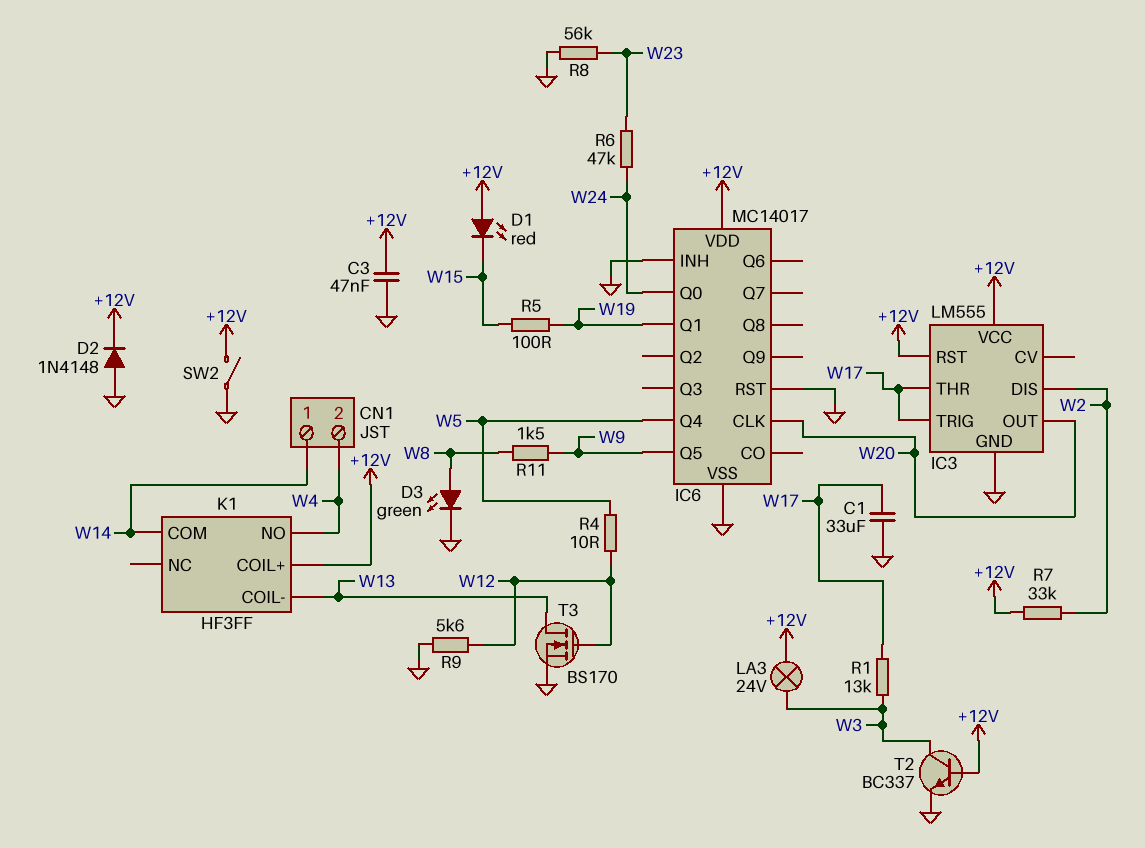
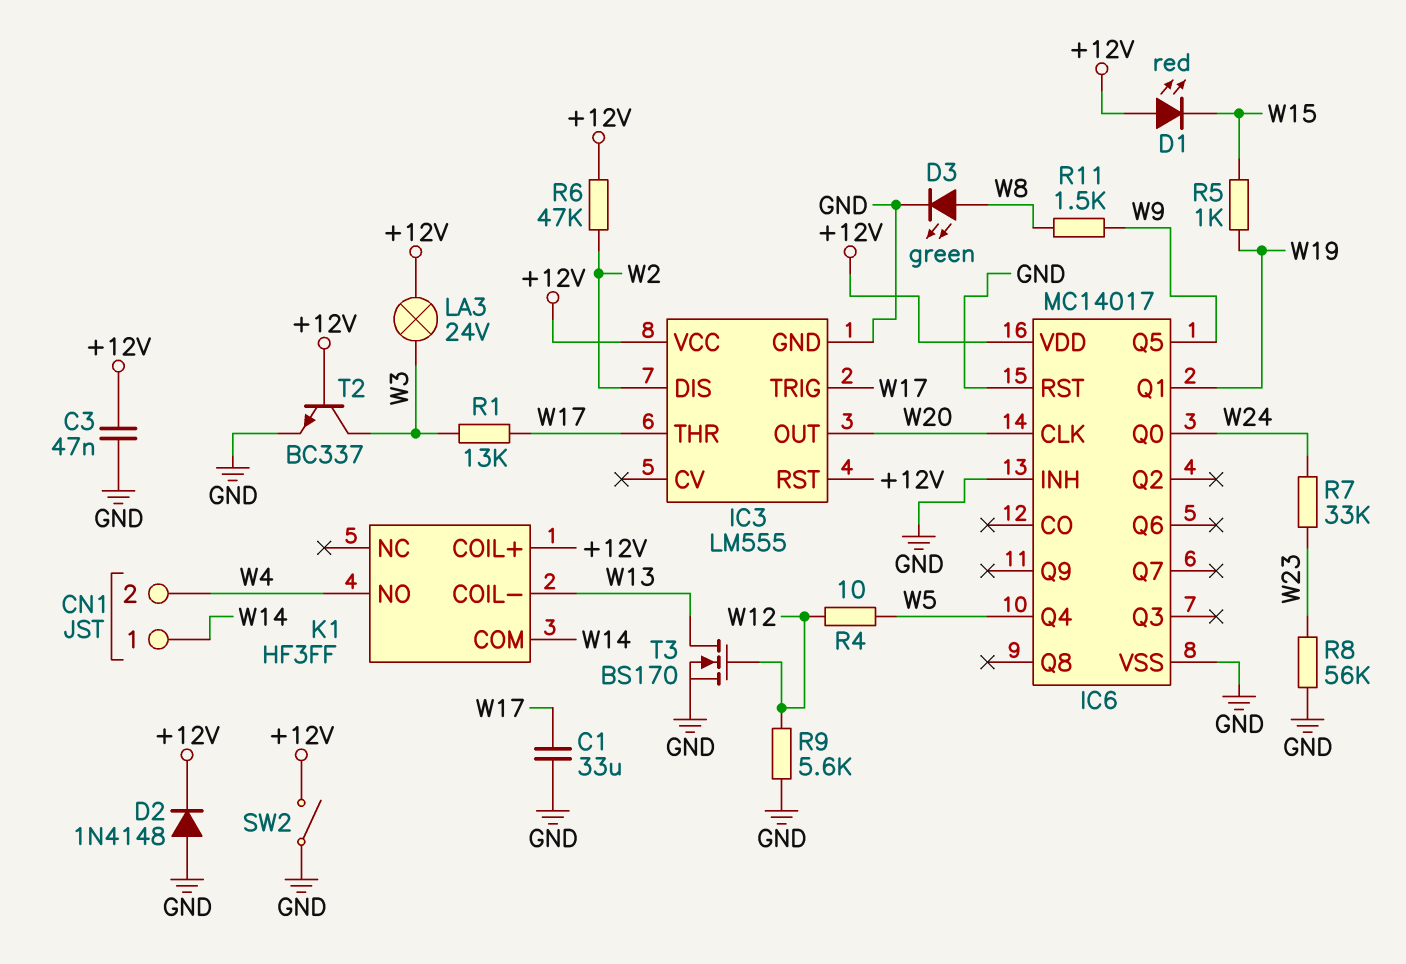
R5: 100 (W15, W19) -> 1k (W15, W19)
R6: 47k (W23, W24) -> 47k (+12V, W2)
R7: 33k (+12V, W2) -> 33k (W23, W24)

